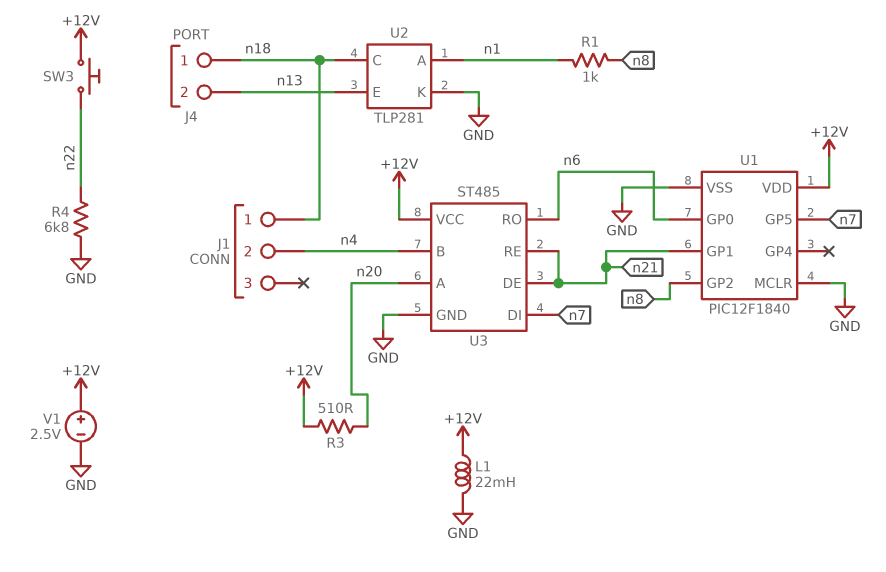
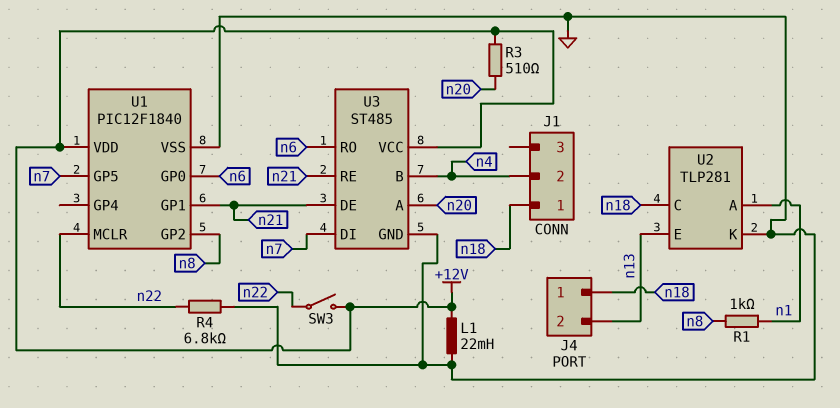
SW3: button (+12V, n22) -> switch (+12V, n22)
U1 pin MCLR: GND -> n22
V1: 2.5V (plus +12V, minus GND) -> none

